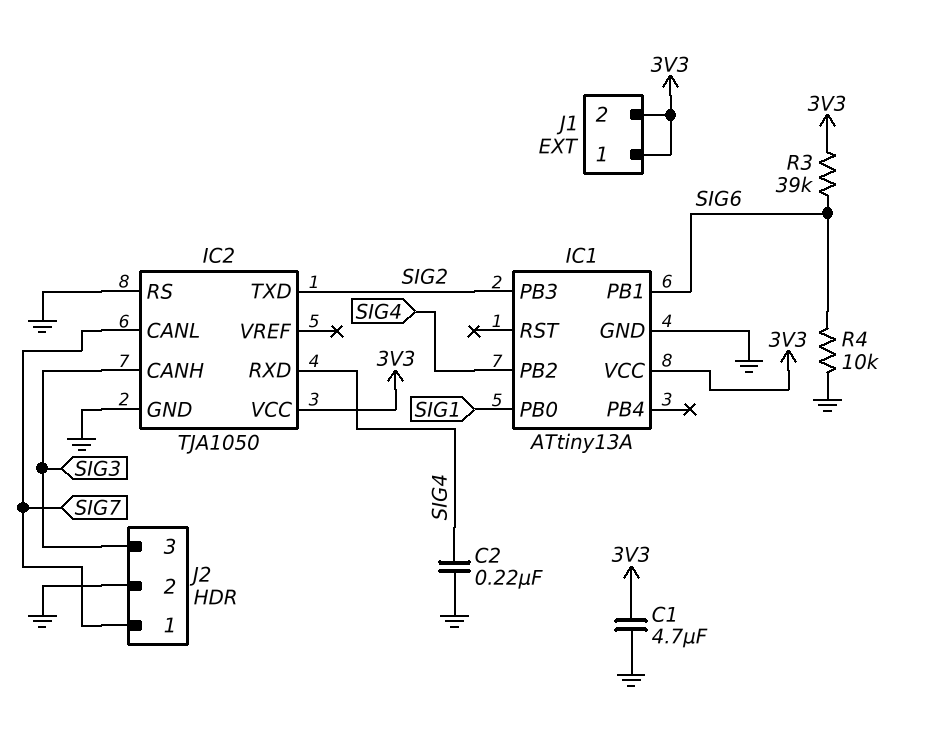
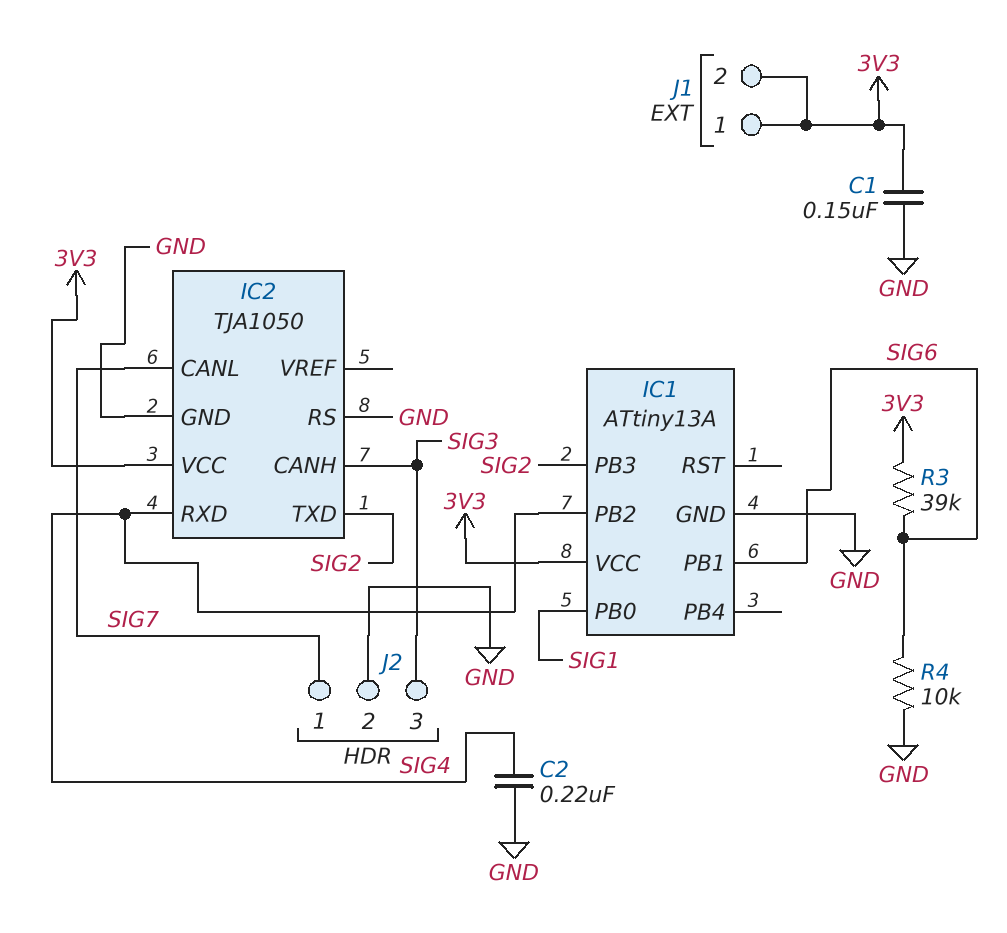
C1: 4.7uF (3V3, GND) -> 150nF (3V3, GND)

